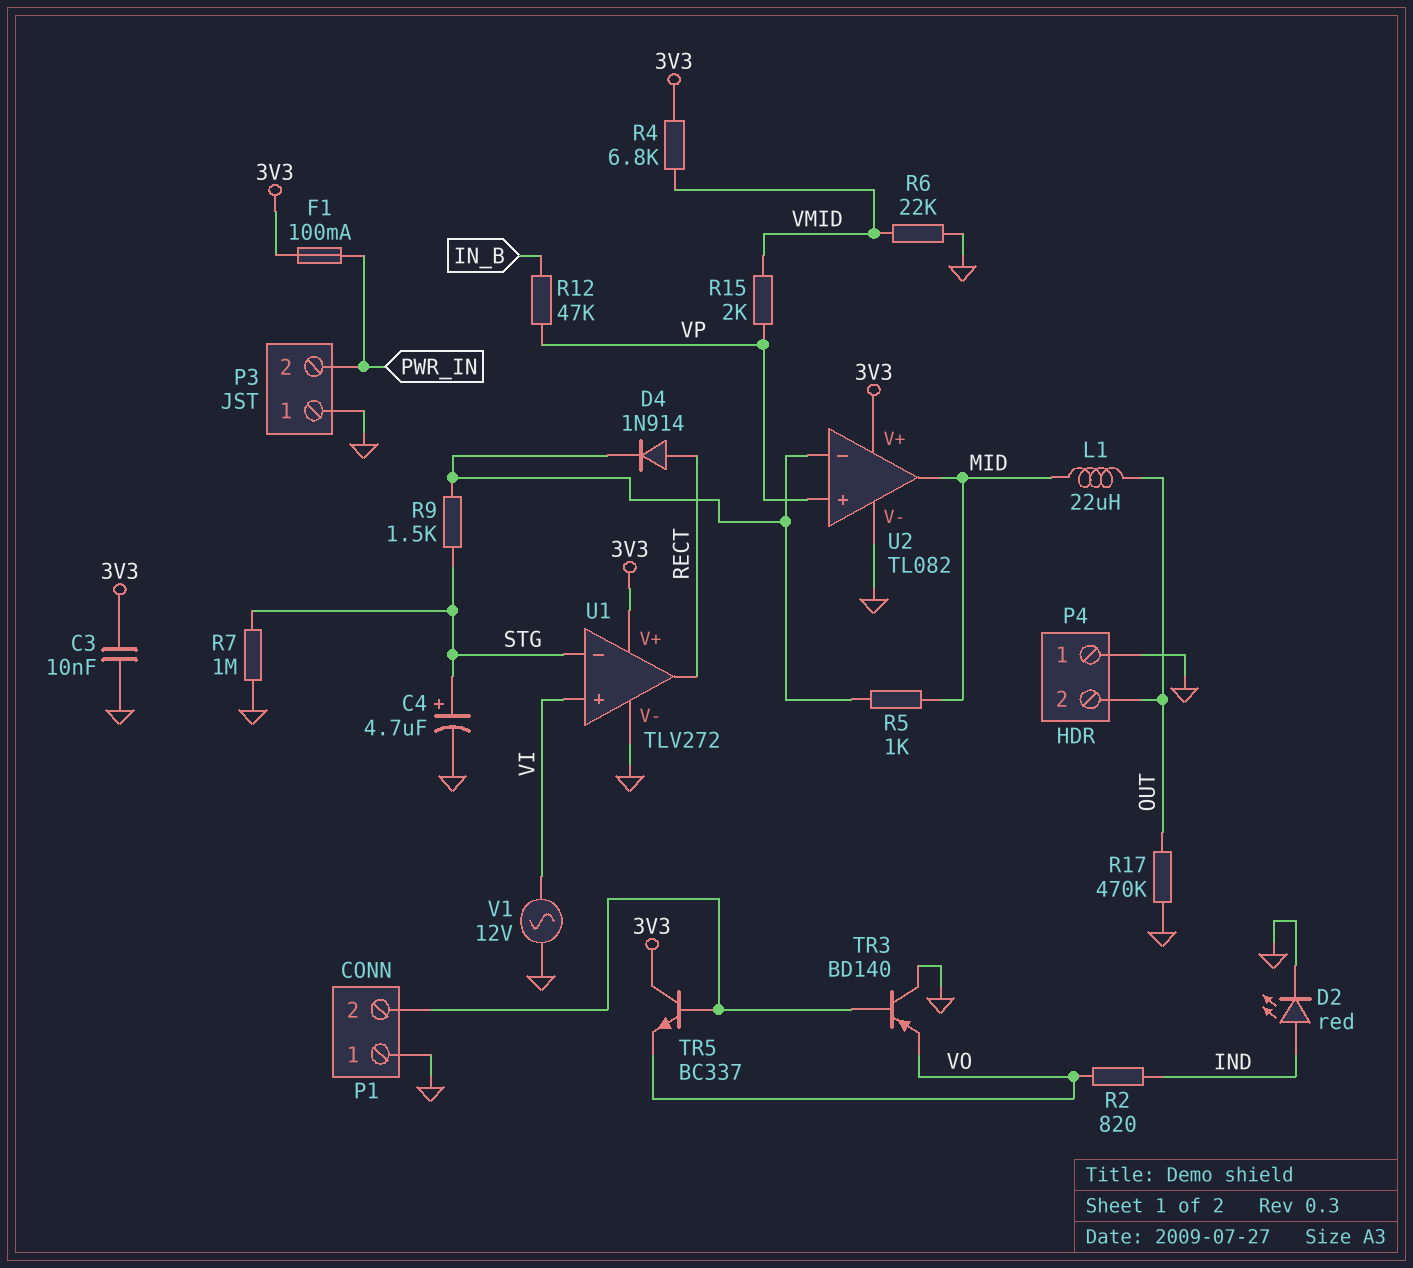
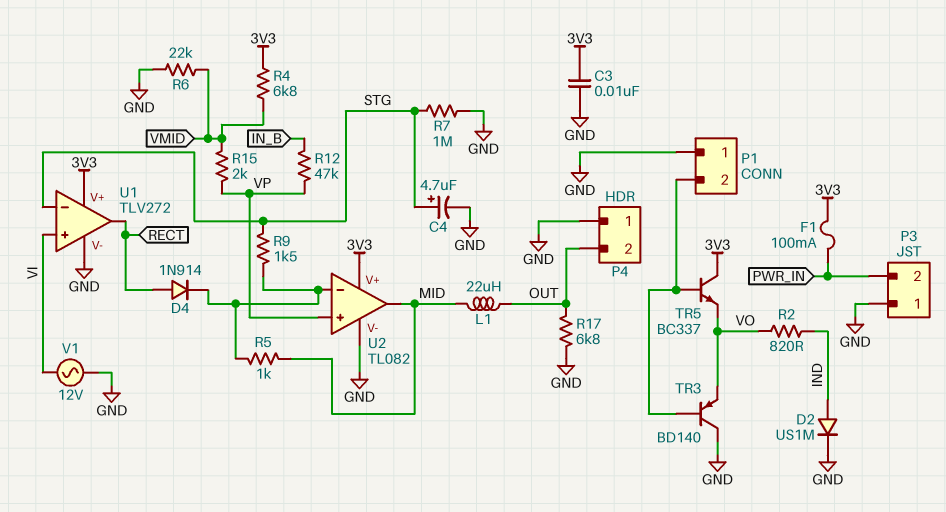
D2: LED red (A IND, K GND) -> diode US1M (A IND, K GND)
R17: 470k (GND, OUT) -> 6.8k (GND, OUT)

